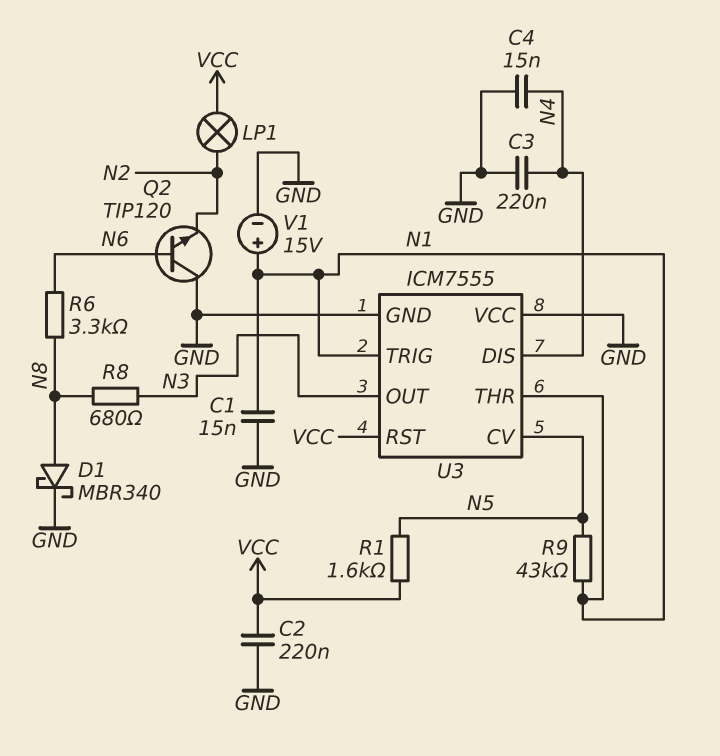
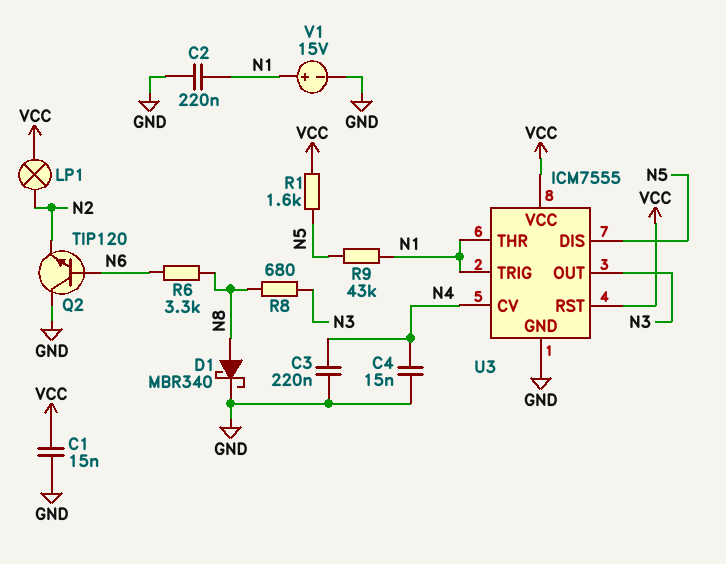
C1: 15nF (GND, N1) -> 15nF (GND, VCC)
C2: 220nF (GND, VCC) -> 220nF (GND, N1)
U3 pin CV: N5 -> N4
U3 pin DIS: N4 -> N5
U3 pin VCC: GND -> VCC

